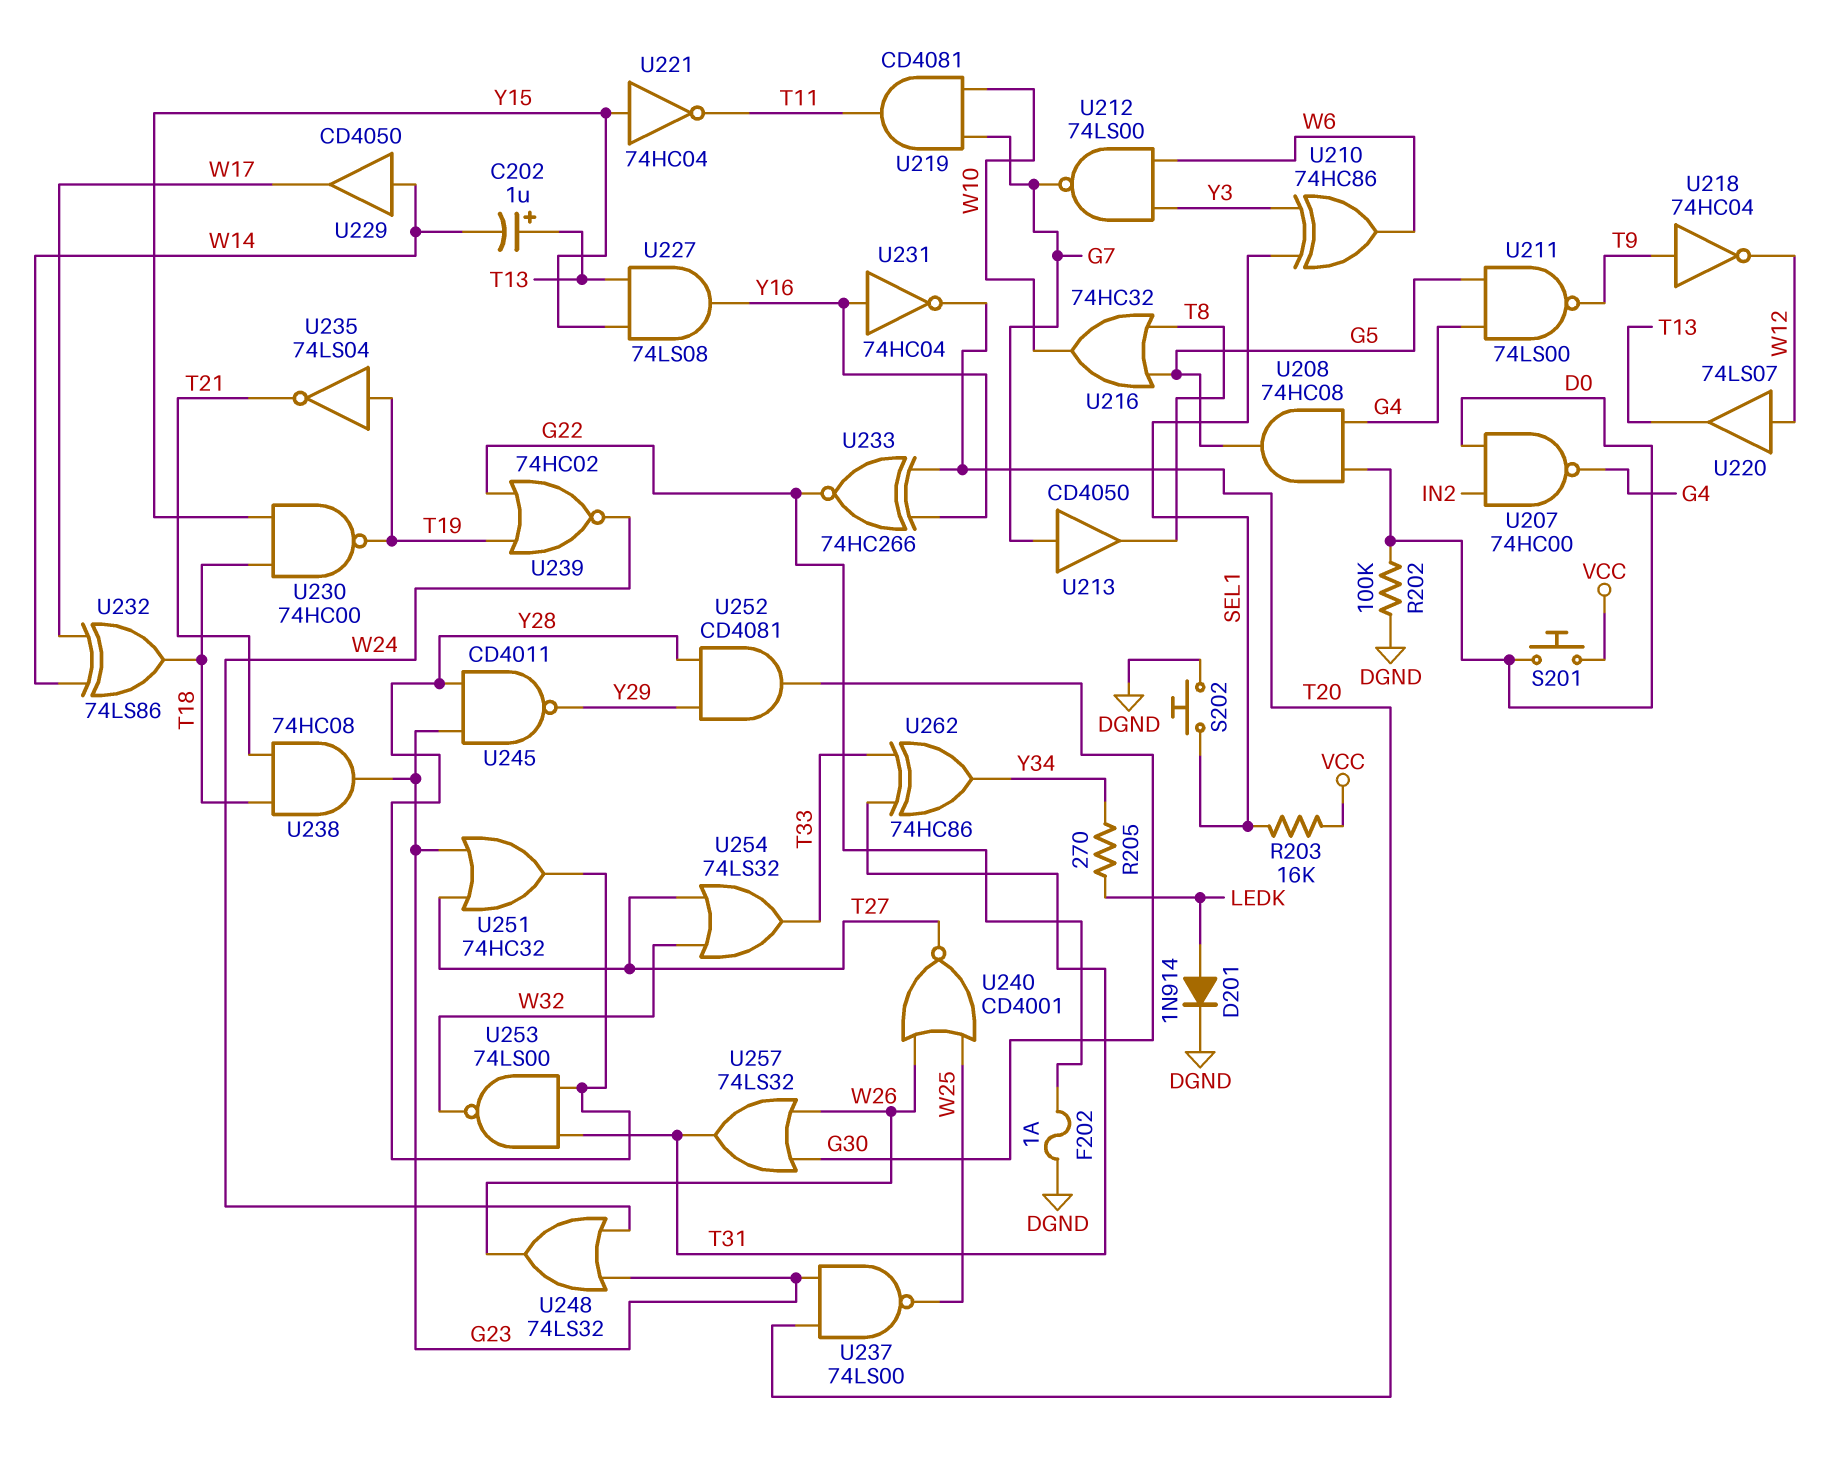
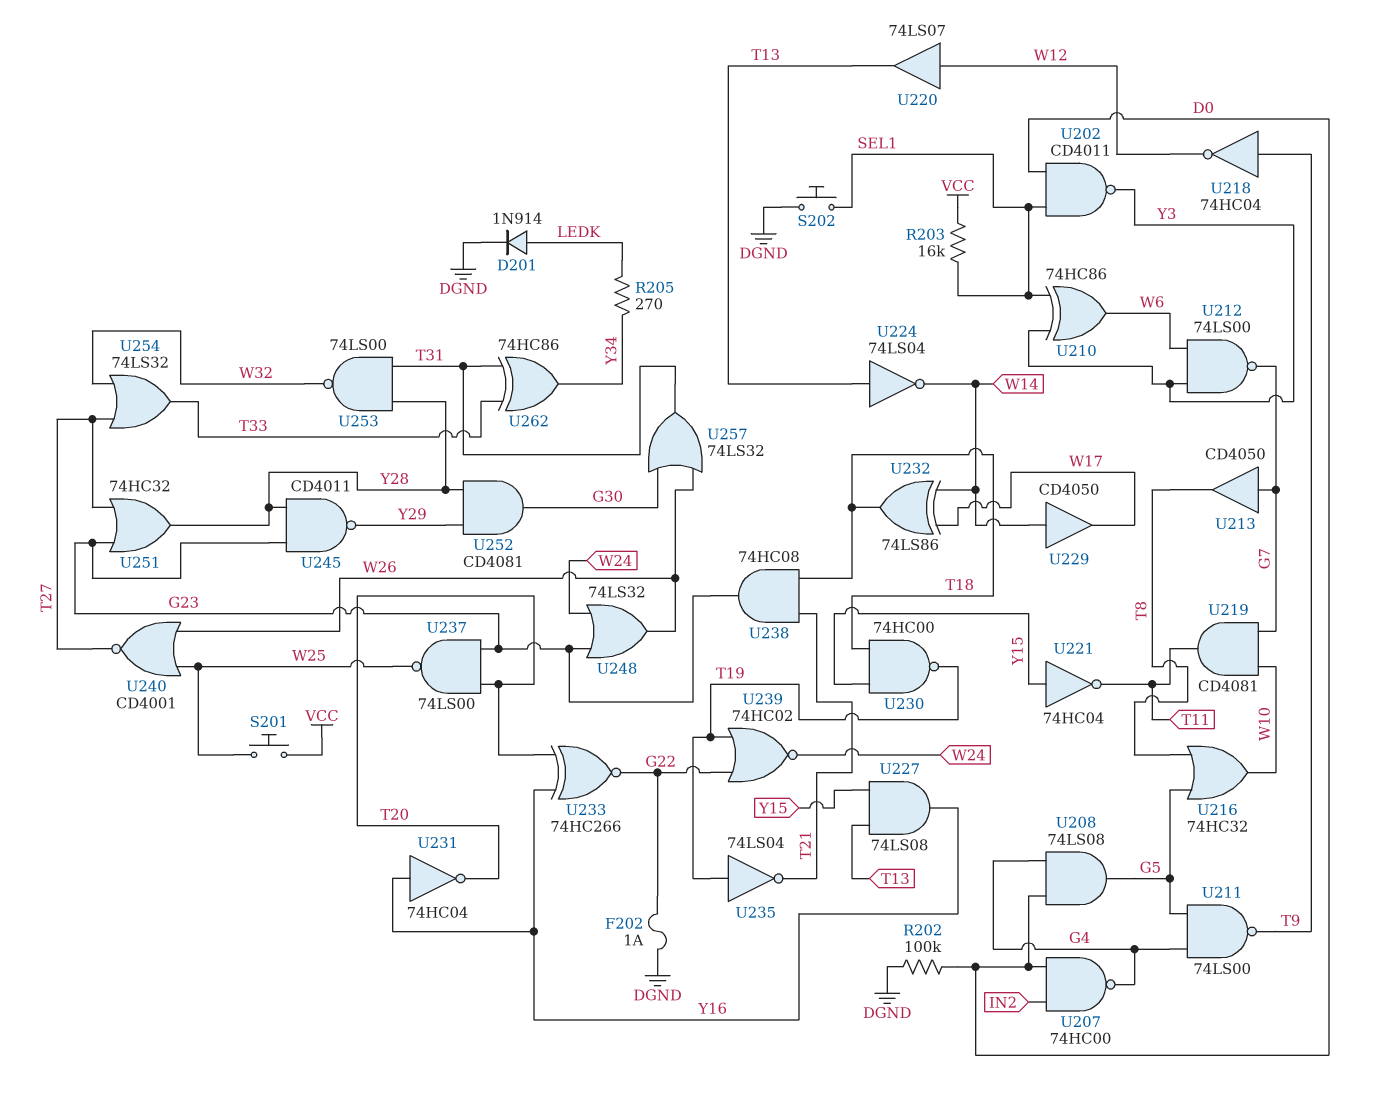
C202: 1uF (plus T13, minus W14) -> none
S201: button (D0, VCC) -> button (VCC, W25)
U202: none -> NAND CD4011 (in D0, in SEL1, out Y3)
U208: AND 74HC08 (in D0, in G4, out G5) -> AND 74LS08 (in D0, in G4, out G5)
U224: none -> NOT 74LS04 (in T13, out W14)

